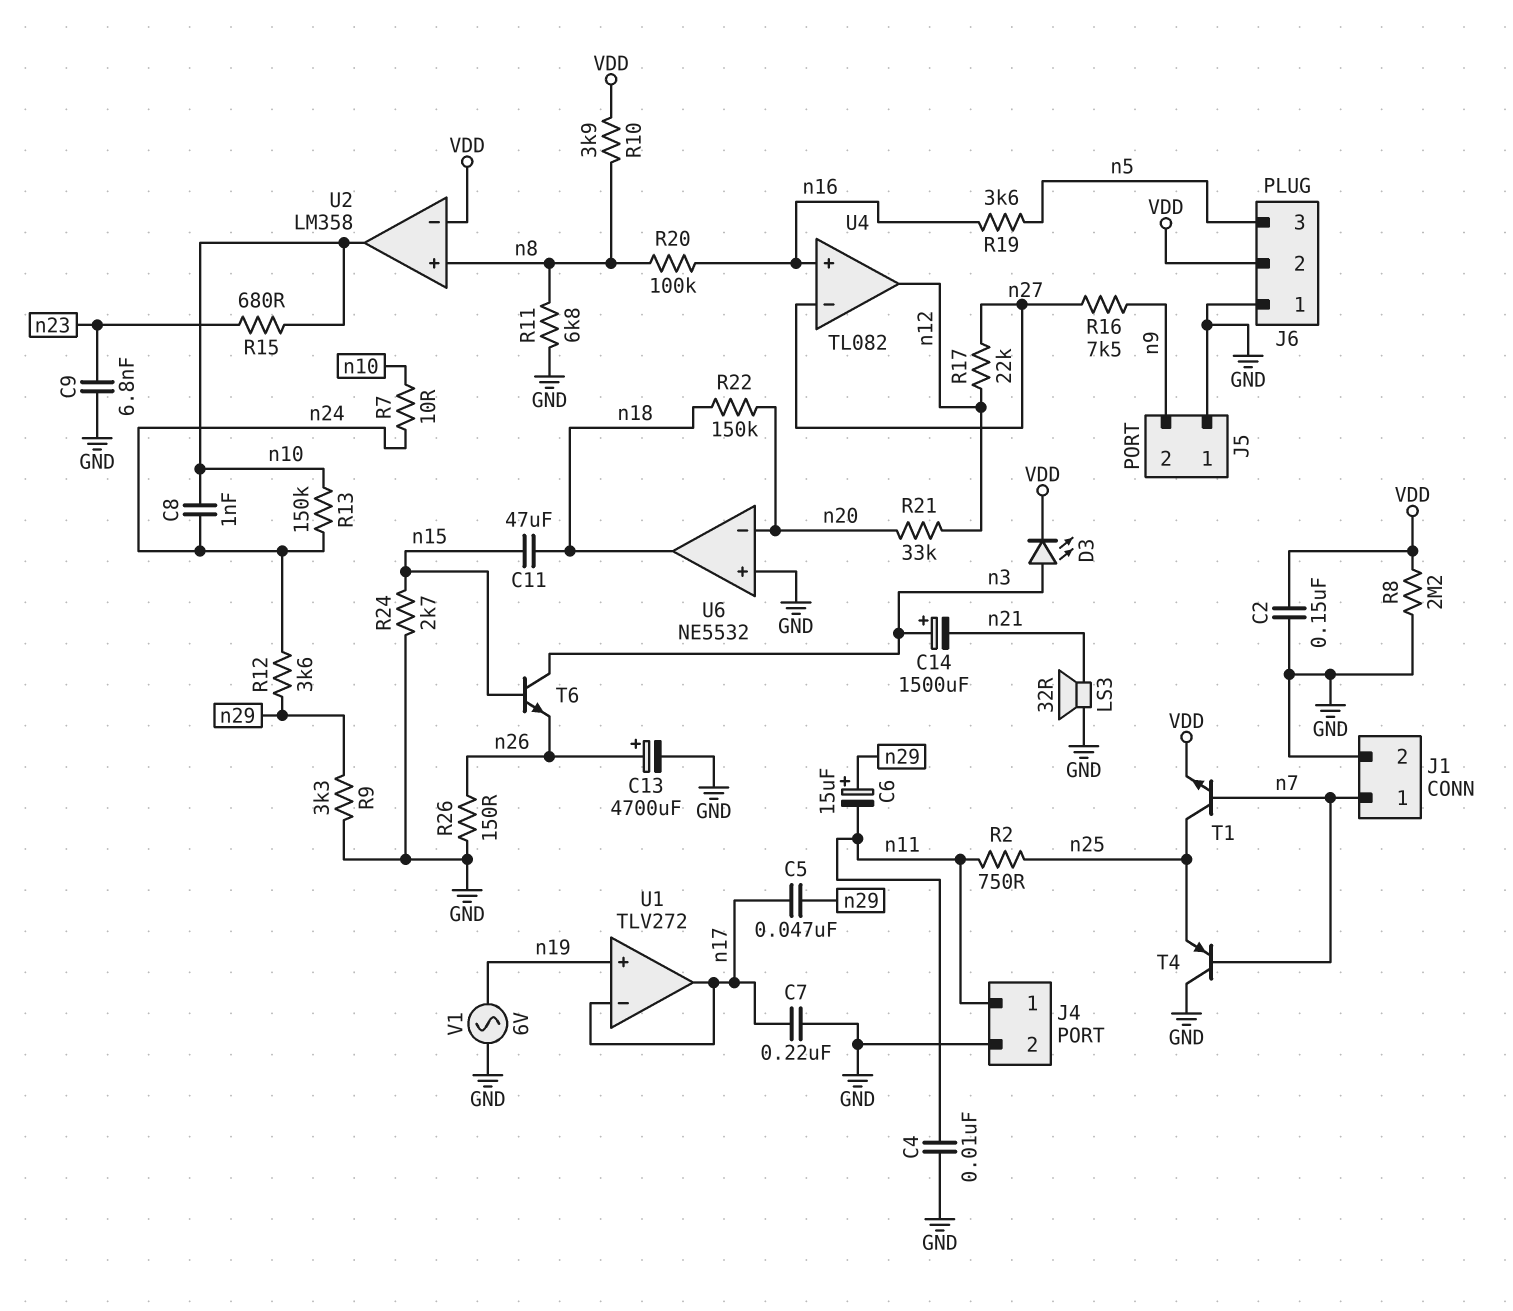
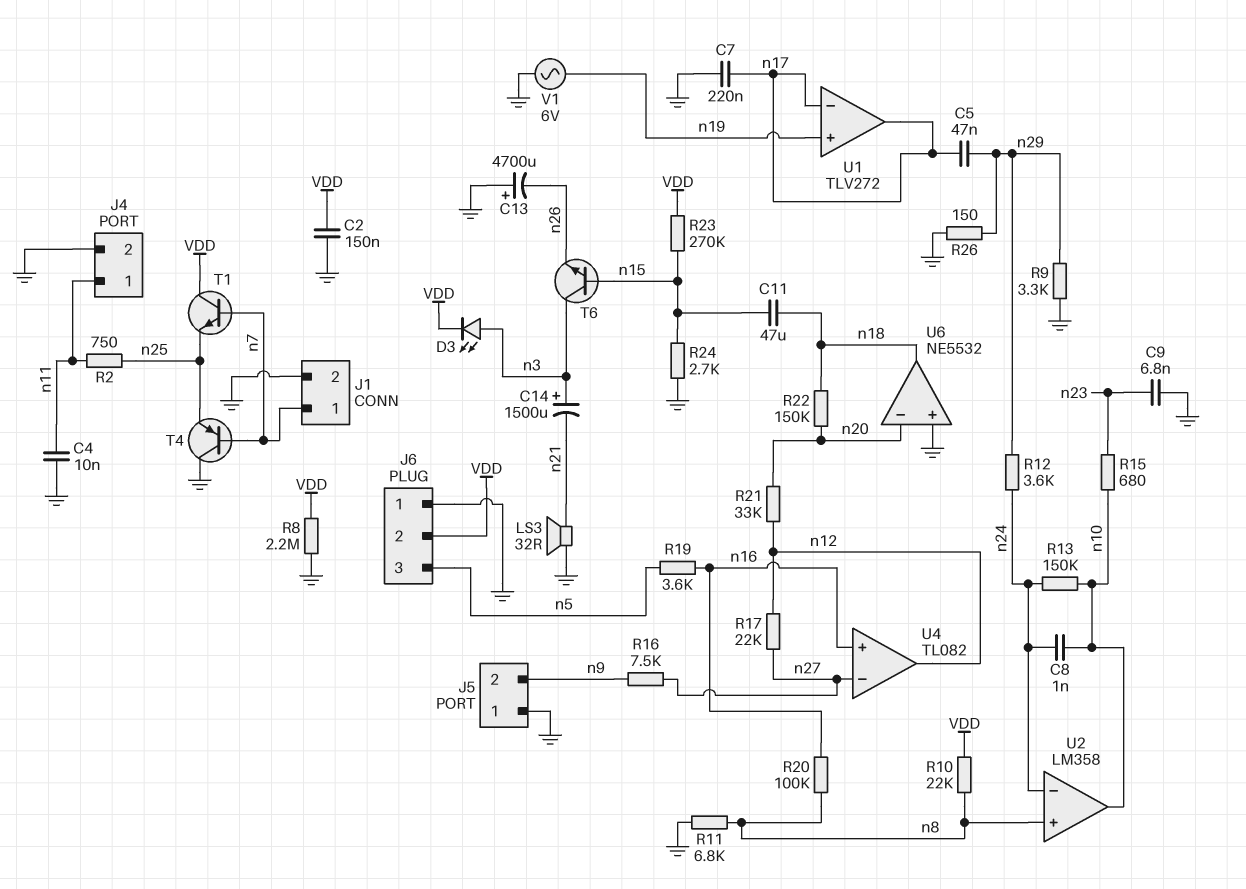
C6: 15uF (plus n29, minus n11) -> none
C13: 4700uF (plus n26, minus GND) -> 4700uF (plus GND, minus n26)
R7: 10 (n10, n24) -> none
R10: 3.9k (VDD, n8) -> 22k (VDD, n8)
R23: none -> 270k (VDD, n15)
R26: 150 (GND, n26) -> 150 (GND, n29)
T1: NPN (B n7, C n25, E VDD) -> NPN (B n7, C VDD, E n25)
U2 pin in-: VDD -> n24

